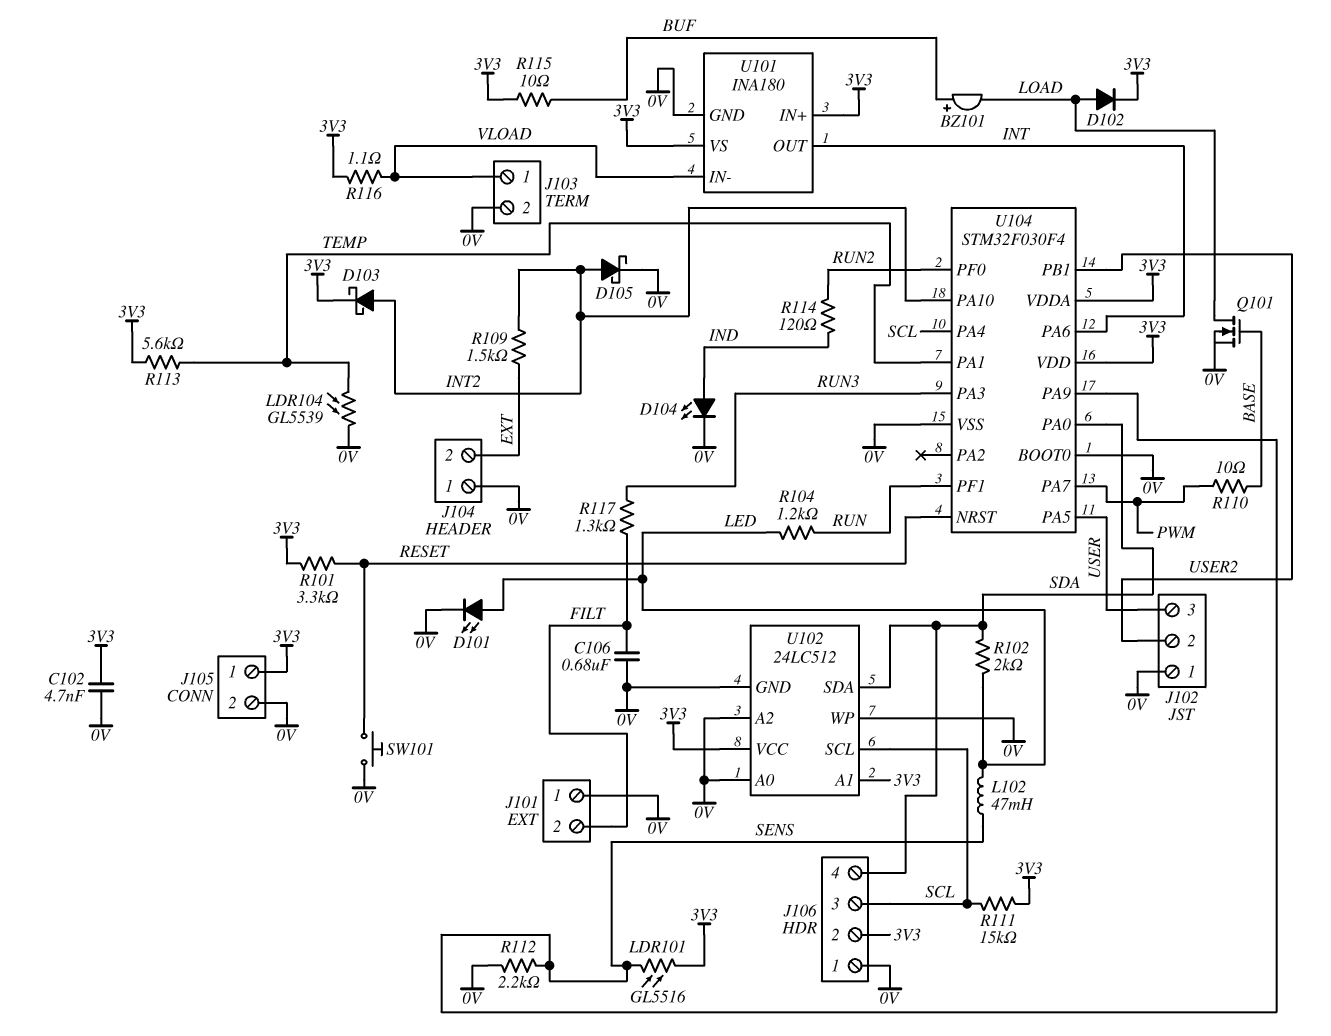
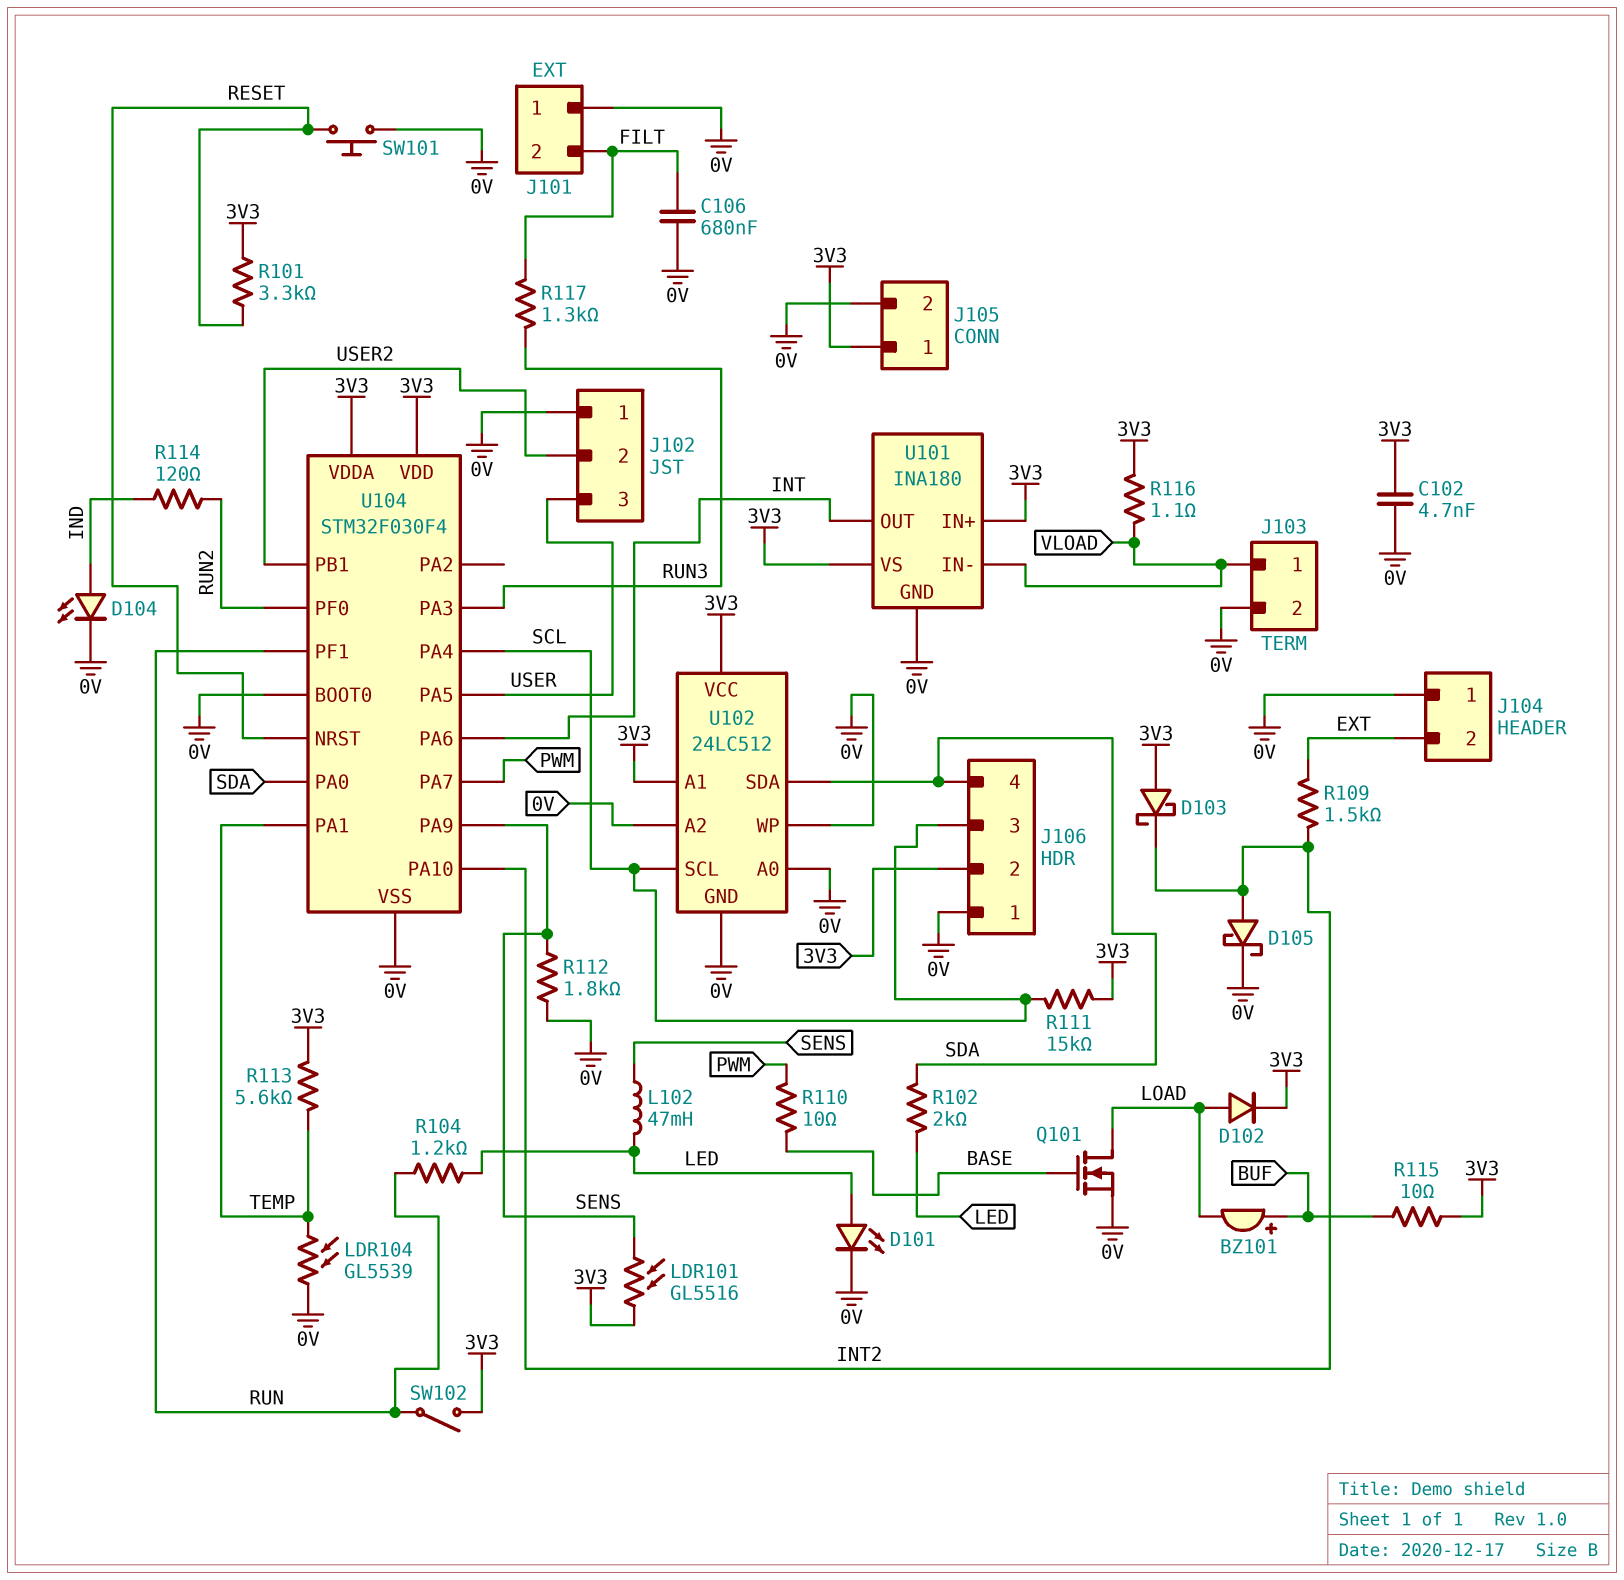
D103: schottky (A INT2, K 3V3) -> schottky (A 3V3, K INT2)
R112: 2.2k (0V, SENS) -> 1.8k (0V, SENS)
SW102: none -> switch (3V3, RUN)

